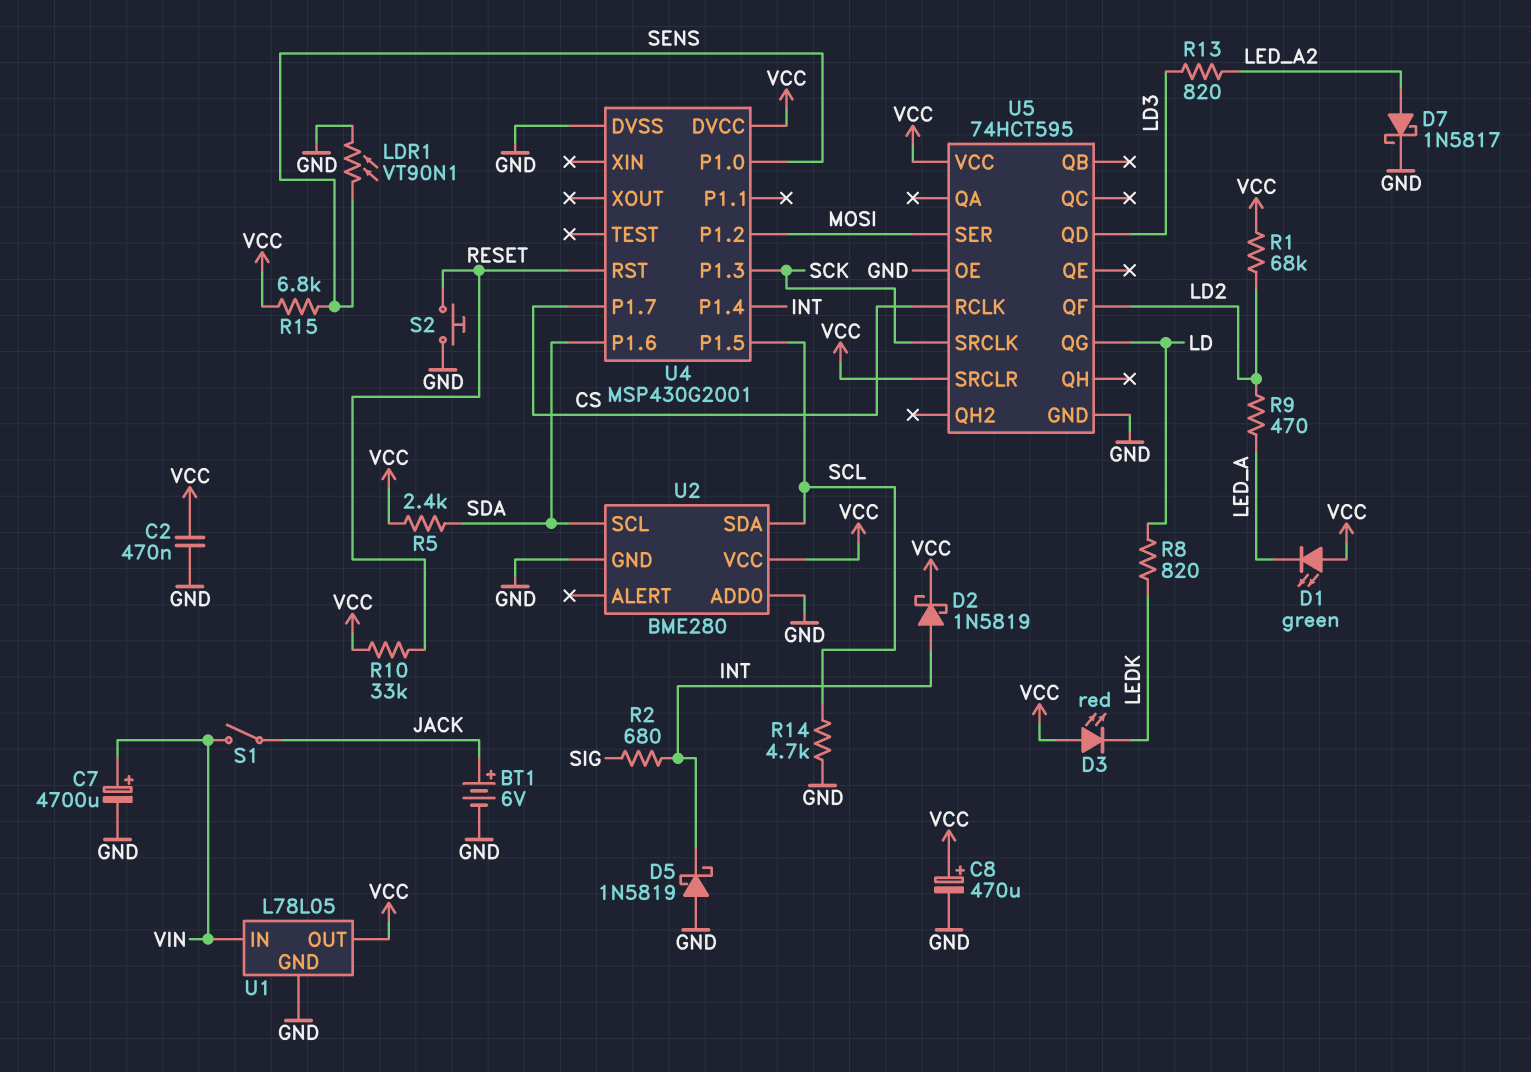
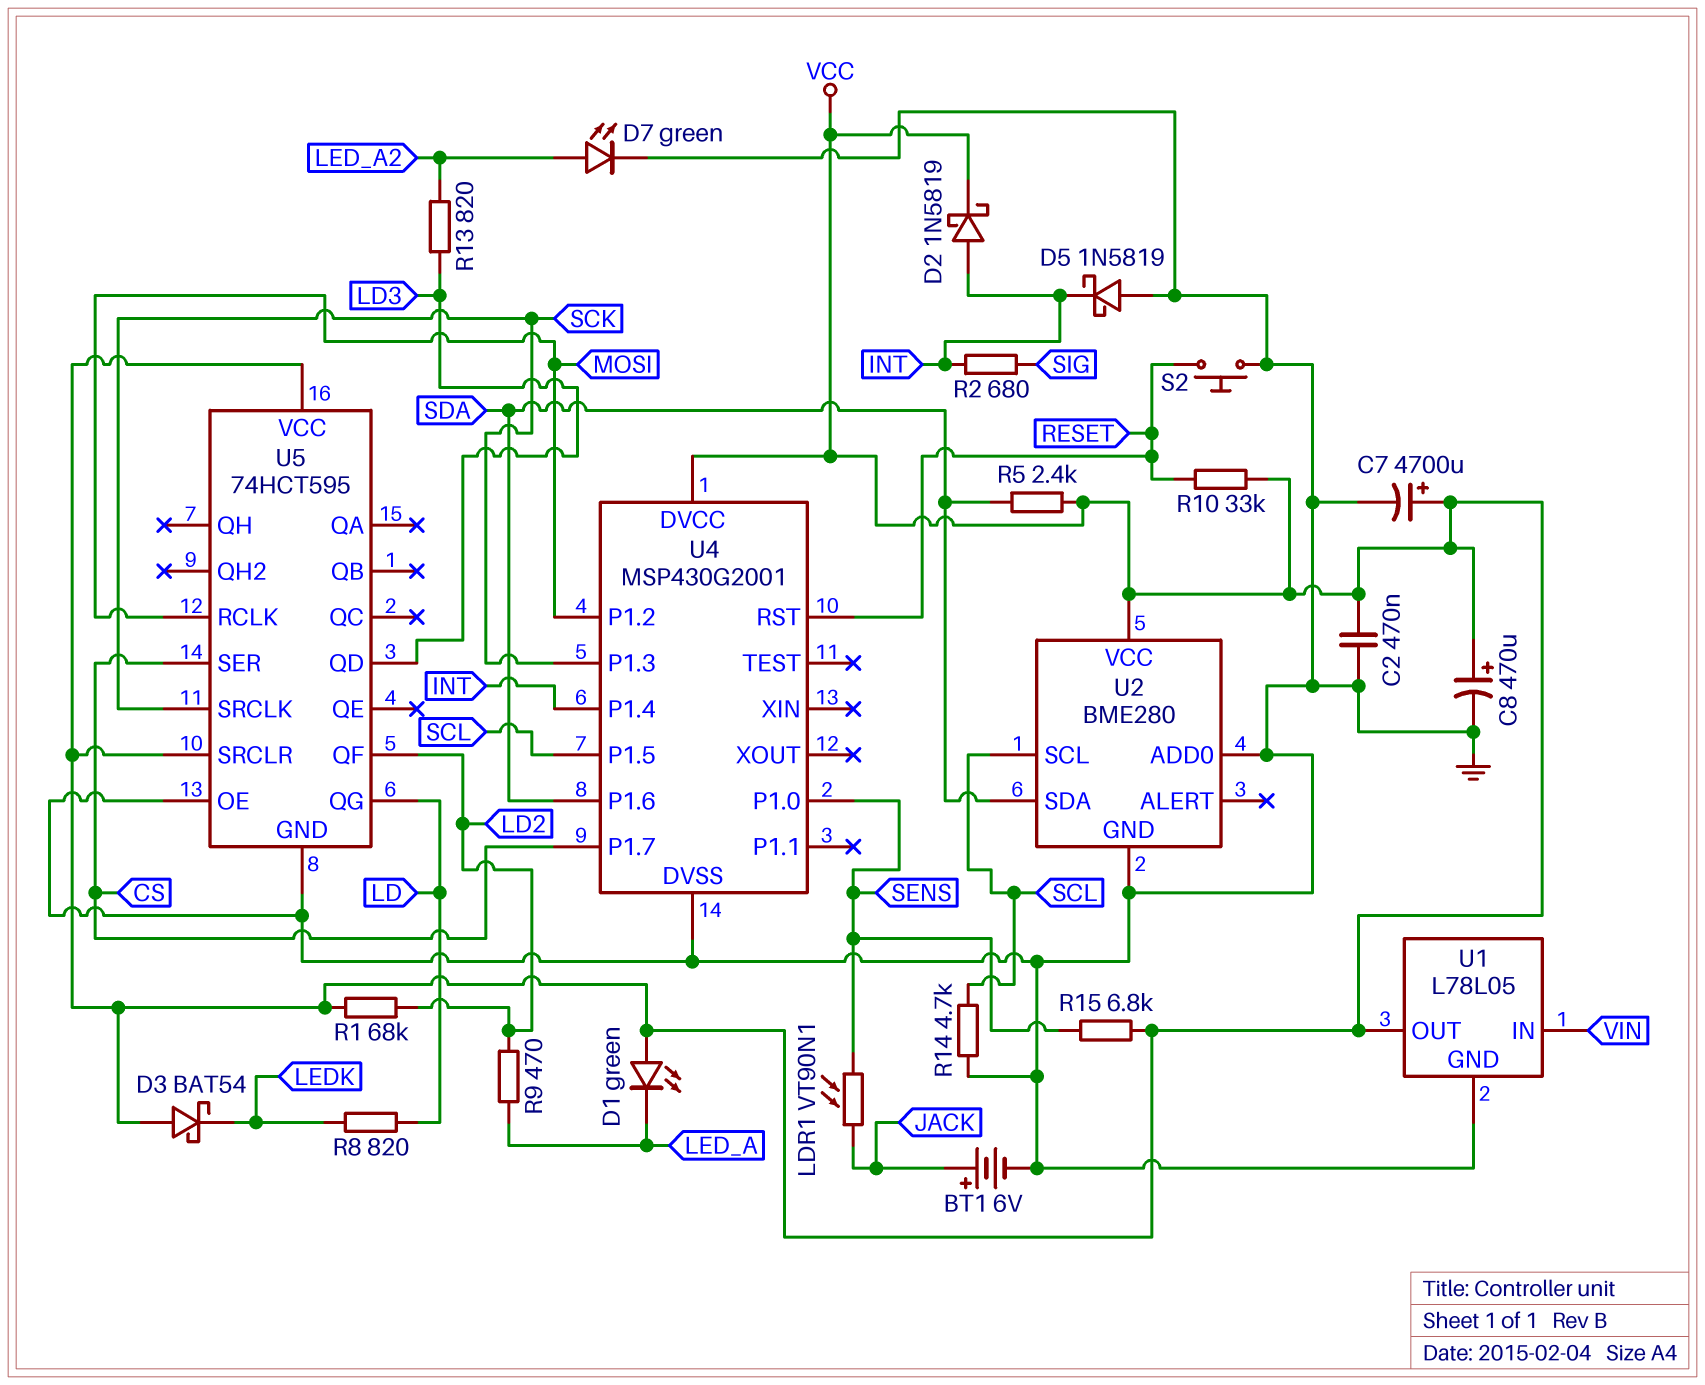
C7: 4700uF (plus VIN, minus GND) -> 4700uF (plus VCC, minus GND)
D3: LED red (A VCC, K LEDK) -> schottky BAT54 (A VCC, K LEDK)
D7: schottky 1N5817 (A LED_A2, K GND) -> LED green (A LED_A2, K GND)
LDR1: VT90N1 (GND, SENS) -> VT90N1 (JACK, SENS)
S1: switch (JACK, VIN) -> none
U2 pin SCL: SDA -> SCL
U2 pin SDA: SCL -> SDA
U5 pin RCLK: CS -> MOSI
U5 pin SER: MOSI -> CS

